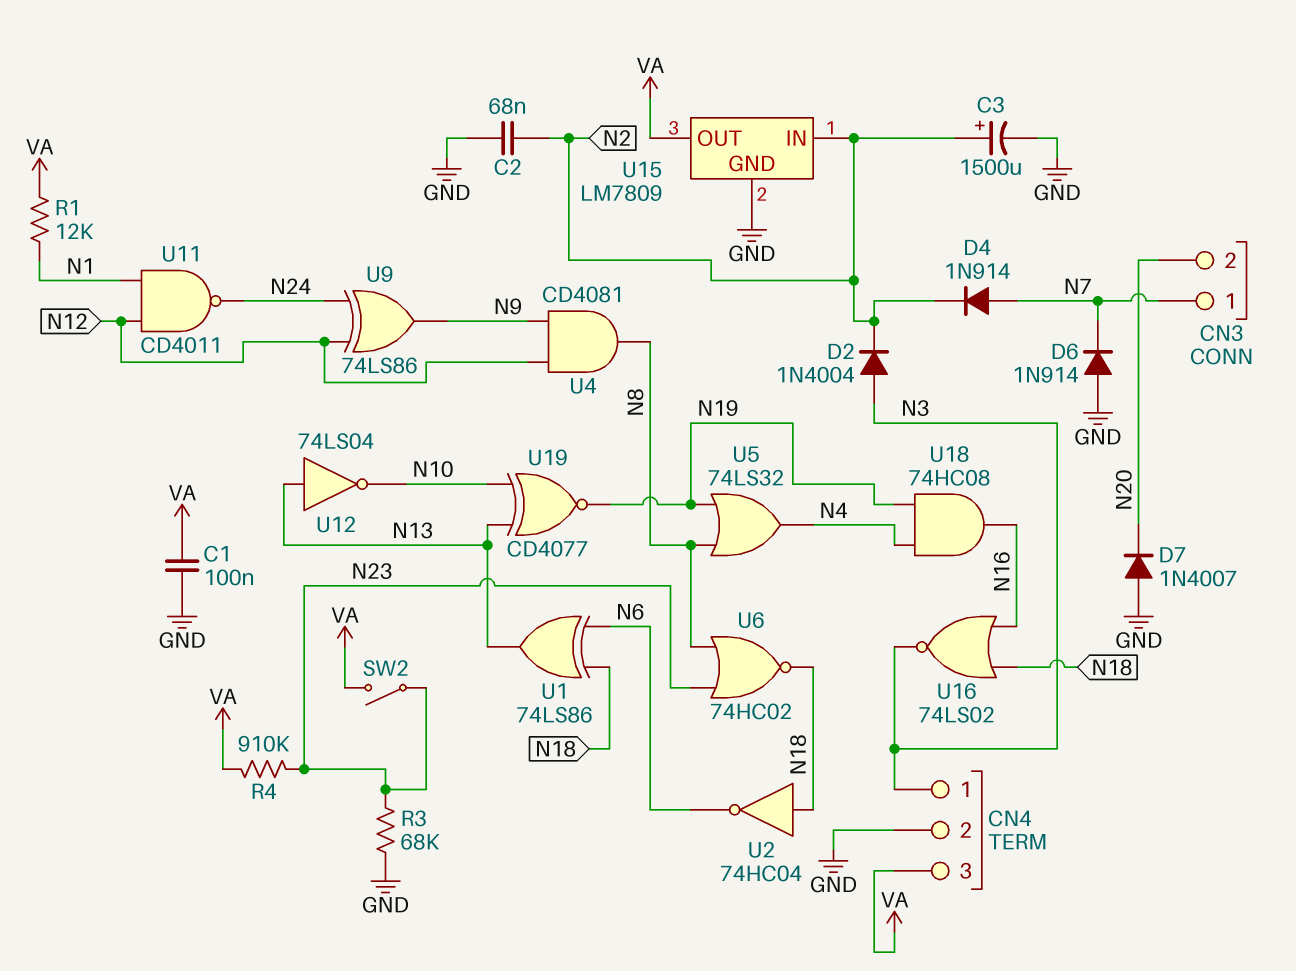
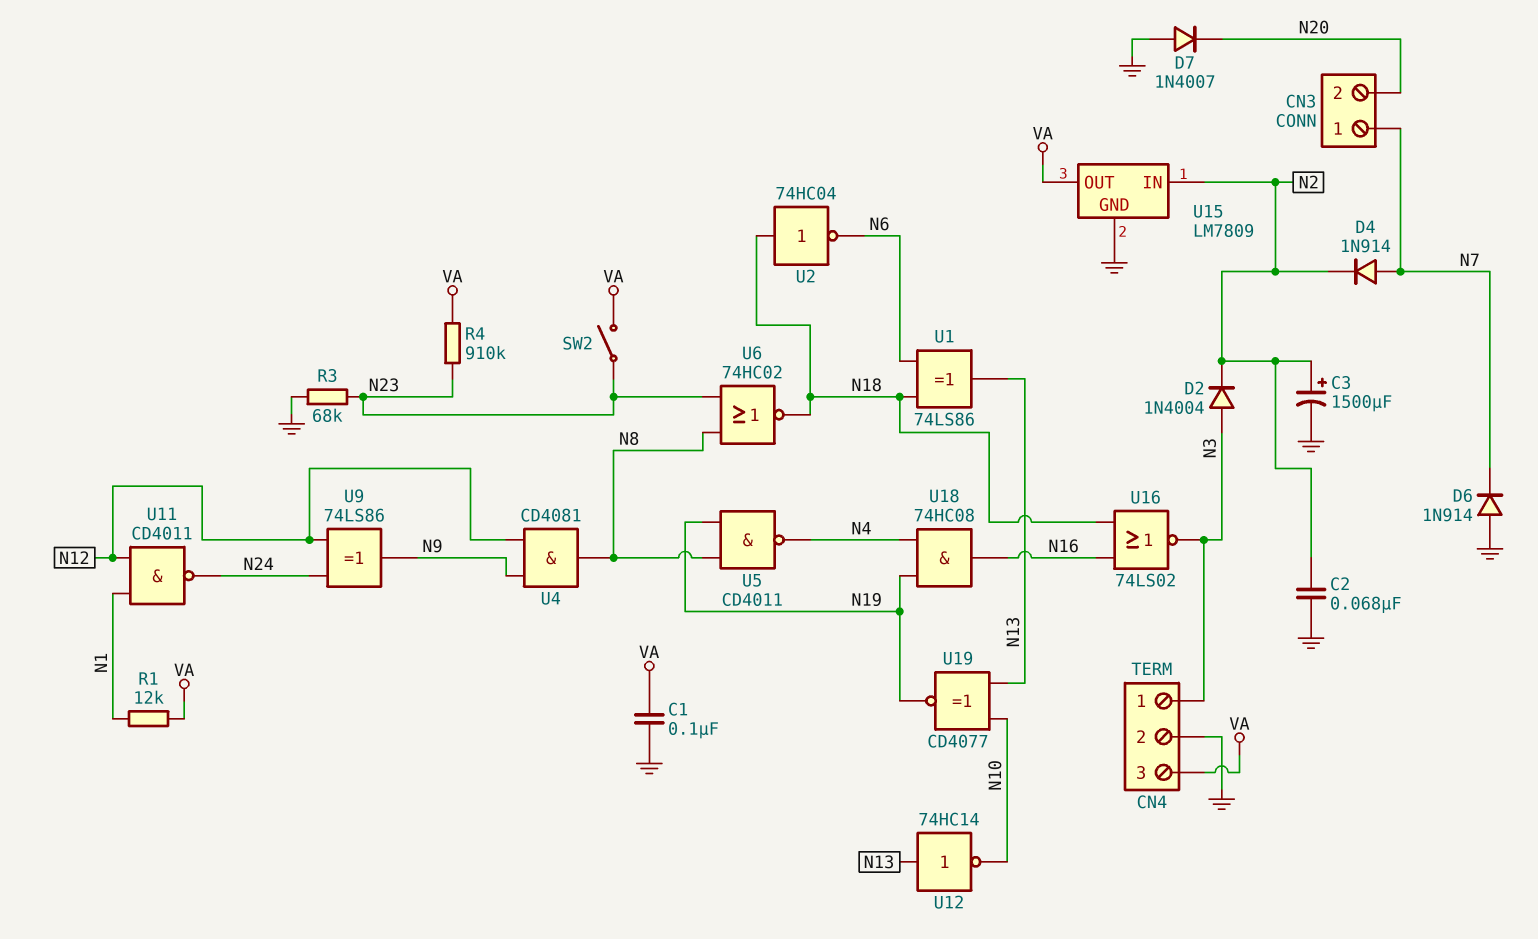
U5: OR 74LS32 (in N8, in N19, out N4) -> NAND CD4011 (in N8, in N19, out N4)
U12: NOT 74LS04 (in N13, out N10) -> NOT 74HC14 (in N13, out N10)

